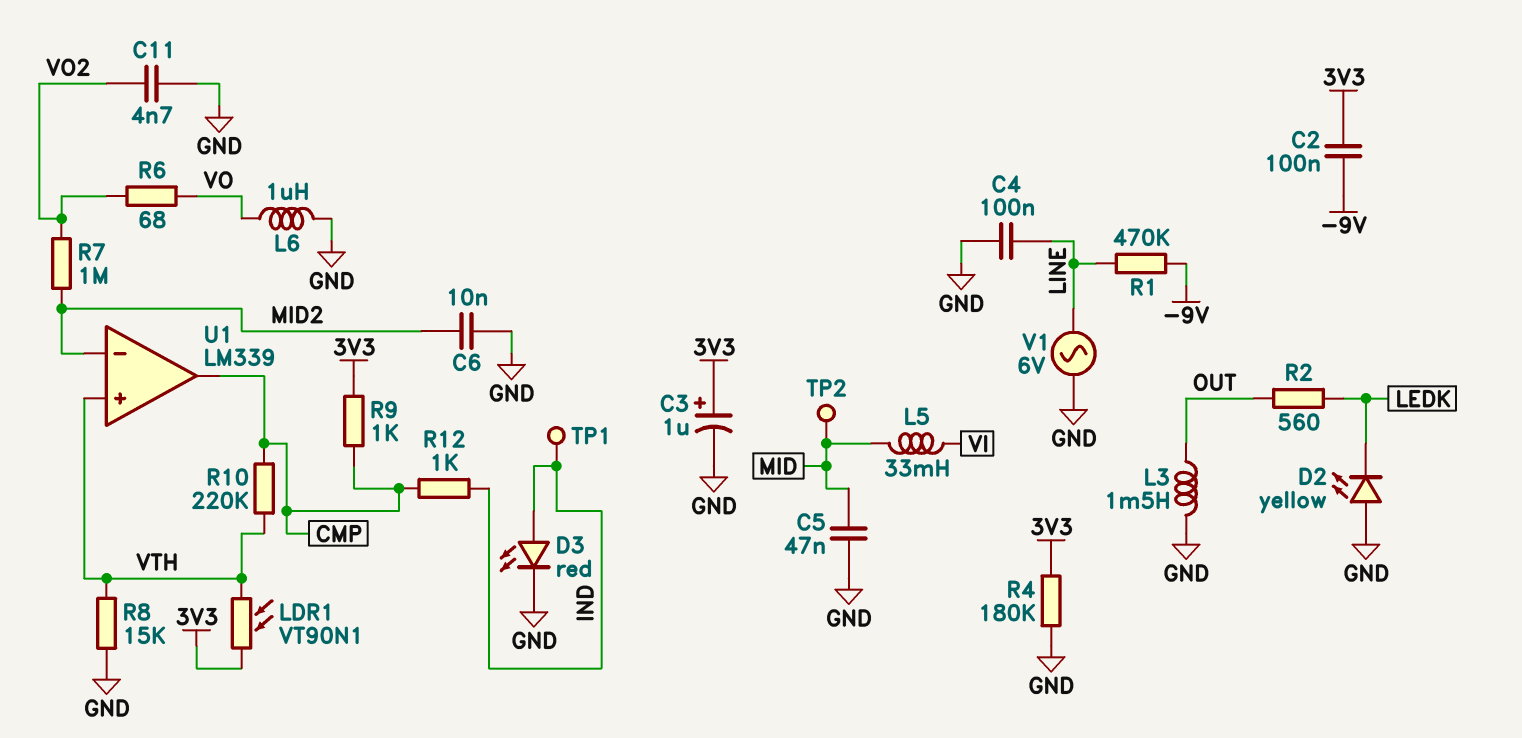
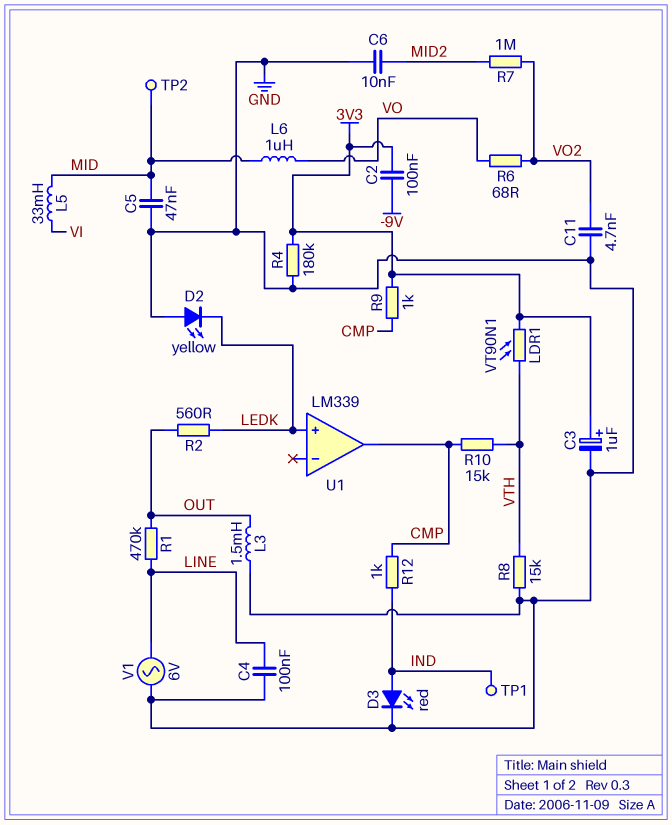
L6: 1uH (GND, VO) -> 1uH (MID, VO)
R1: 470k (-9V, LINE) -> 470k (LINE, OUT)
R10: 220k (CMP, VTH) -> 15k (CMP, VTH)
U1 pin in+: VTH -> LEDK
U1 pin in-: MID2 -> none

